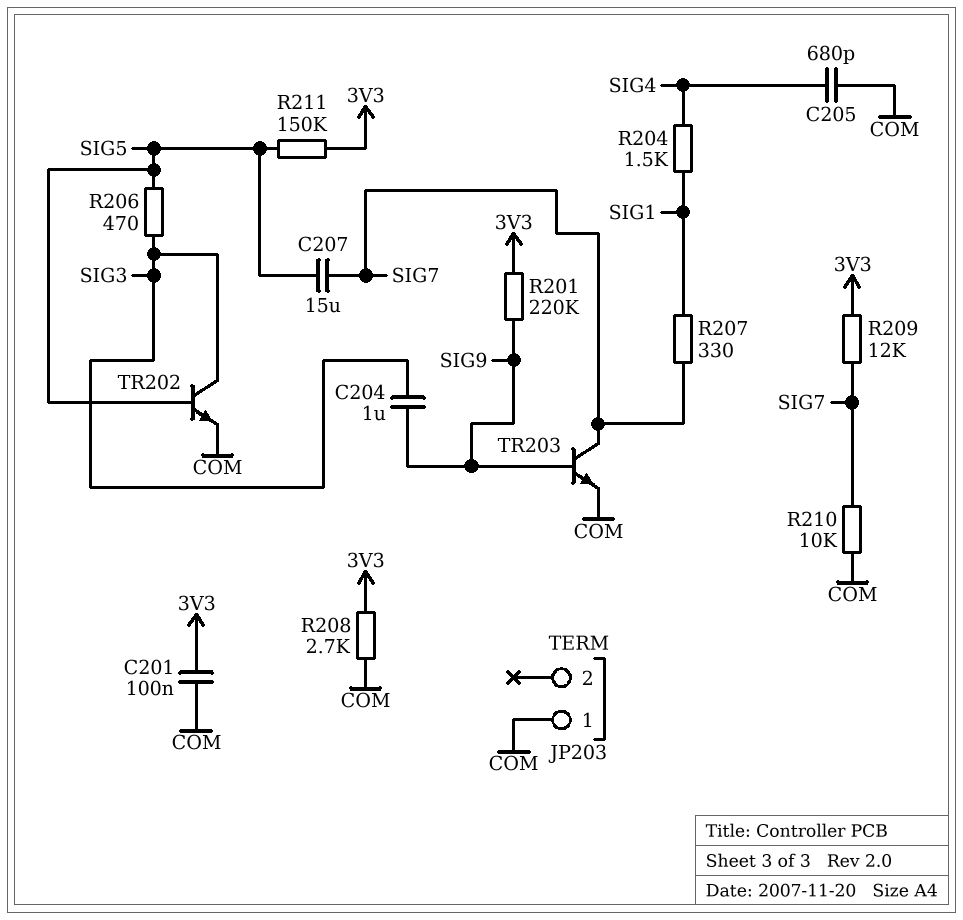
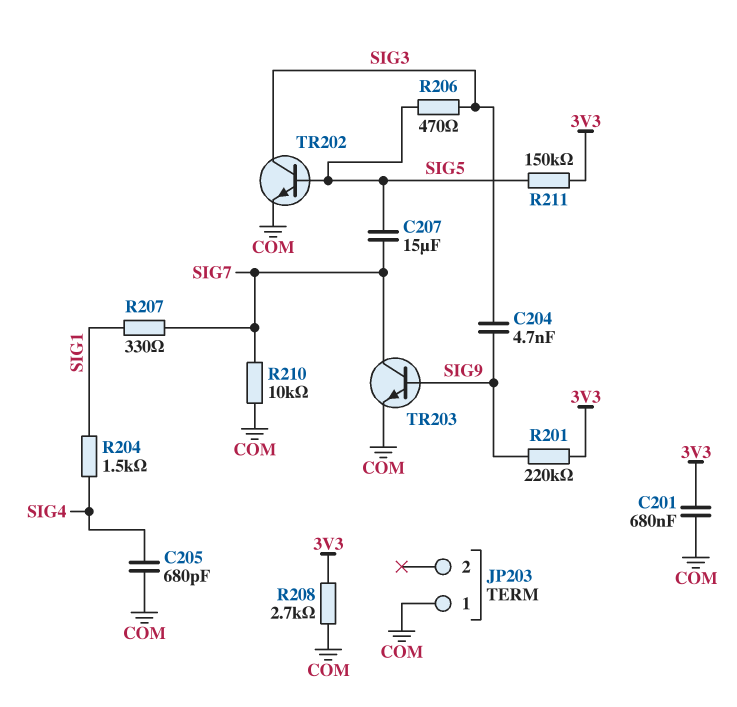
C201: 100nF (3V3, COM) -> 680nF (3V3, COM)
C204: 1uF (SIG3, SIG9) -> 4.7nF (SIG3, SIG9)
R209: 12k (3V3, SIG7) -> none

